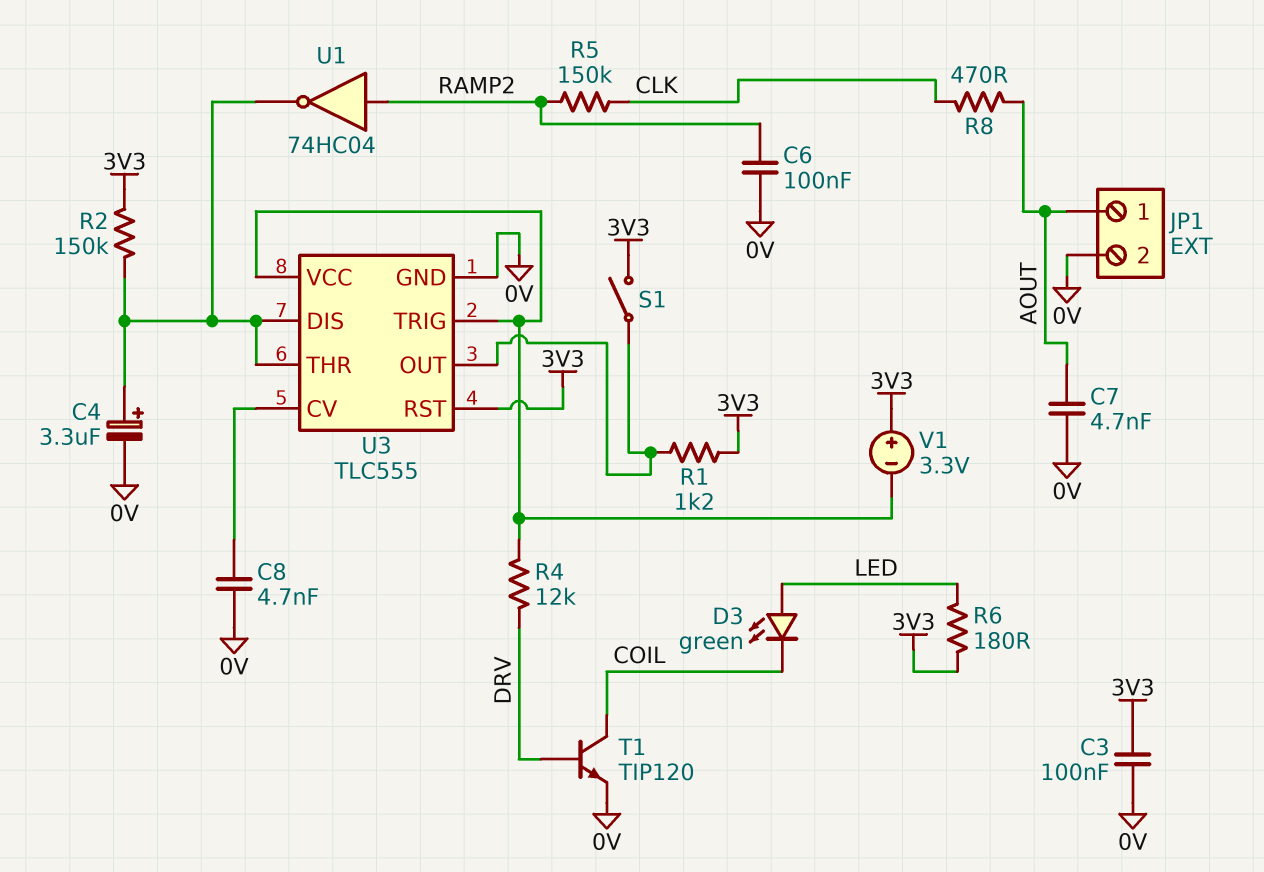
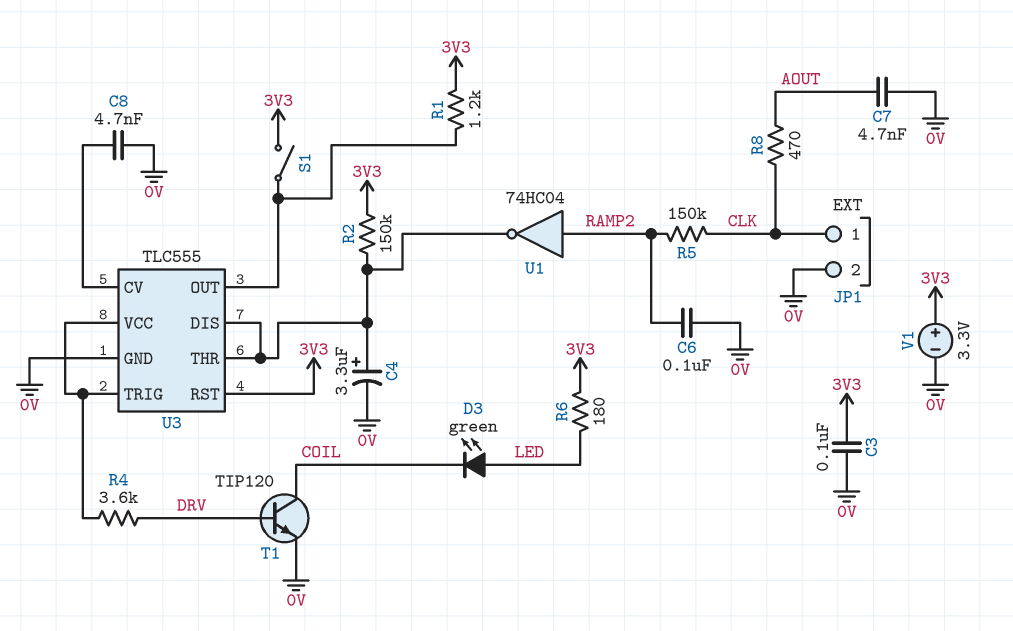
JP1 pin 1: AOUT -> CLK
R4: 12k (DRV, U3/TRIG) -> 3.6k (DRV, U3/TRIG)
V1: 3.3V (plus 3V3, minus U3/TRIG) -> 3.3V (plus 3V3, minus 0V)

